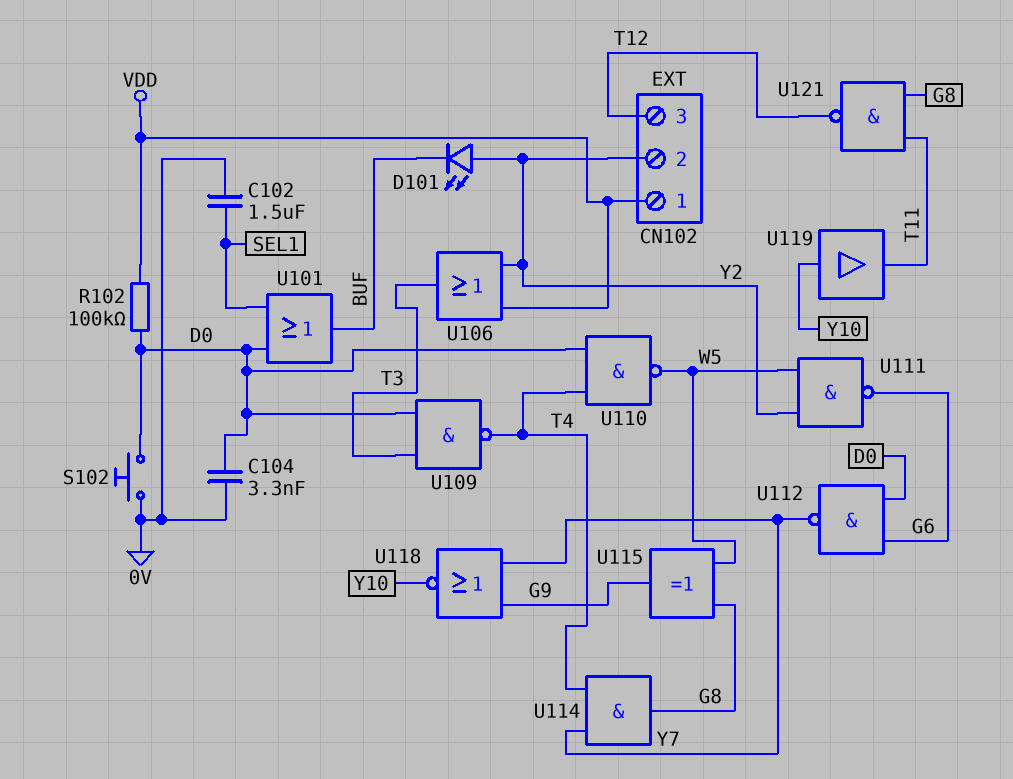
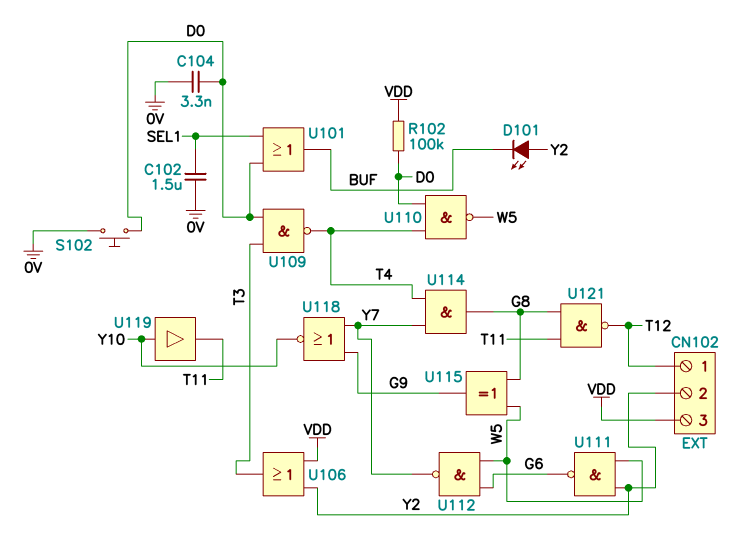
CN102 pin 1: VDD -> T12
CN102 pin 3: T12 -> VDD
U112: NAND (in D0, in G6, out Y7) -> NAND (in G6, in W5, out Y7)

